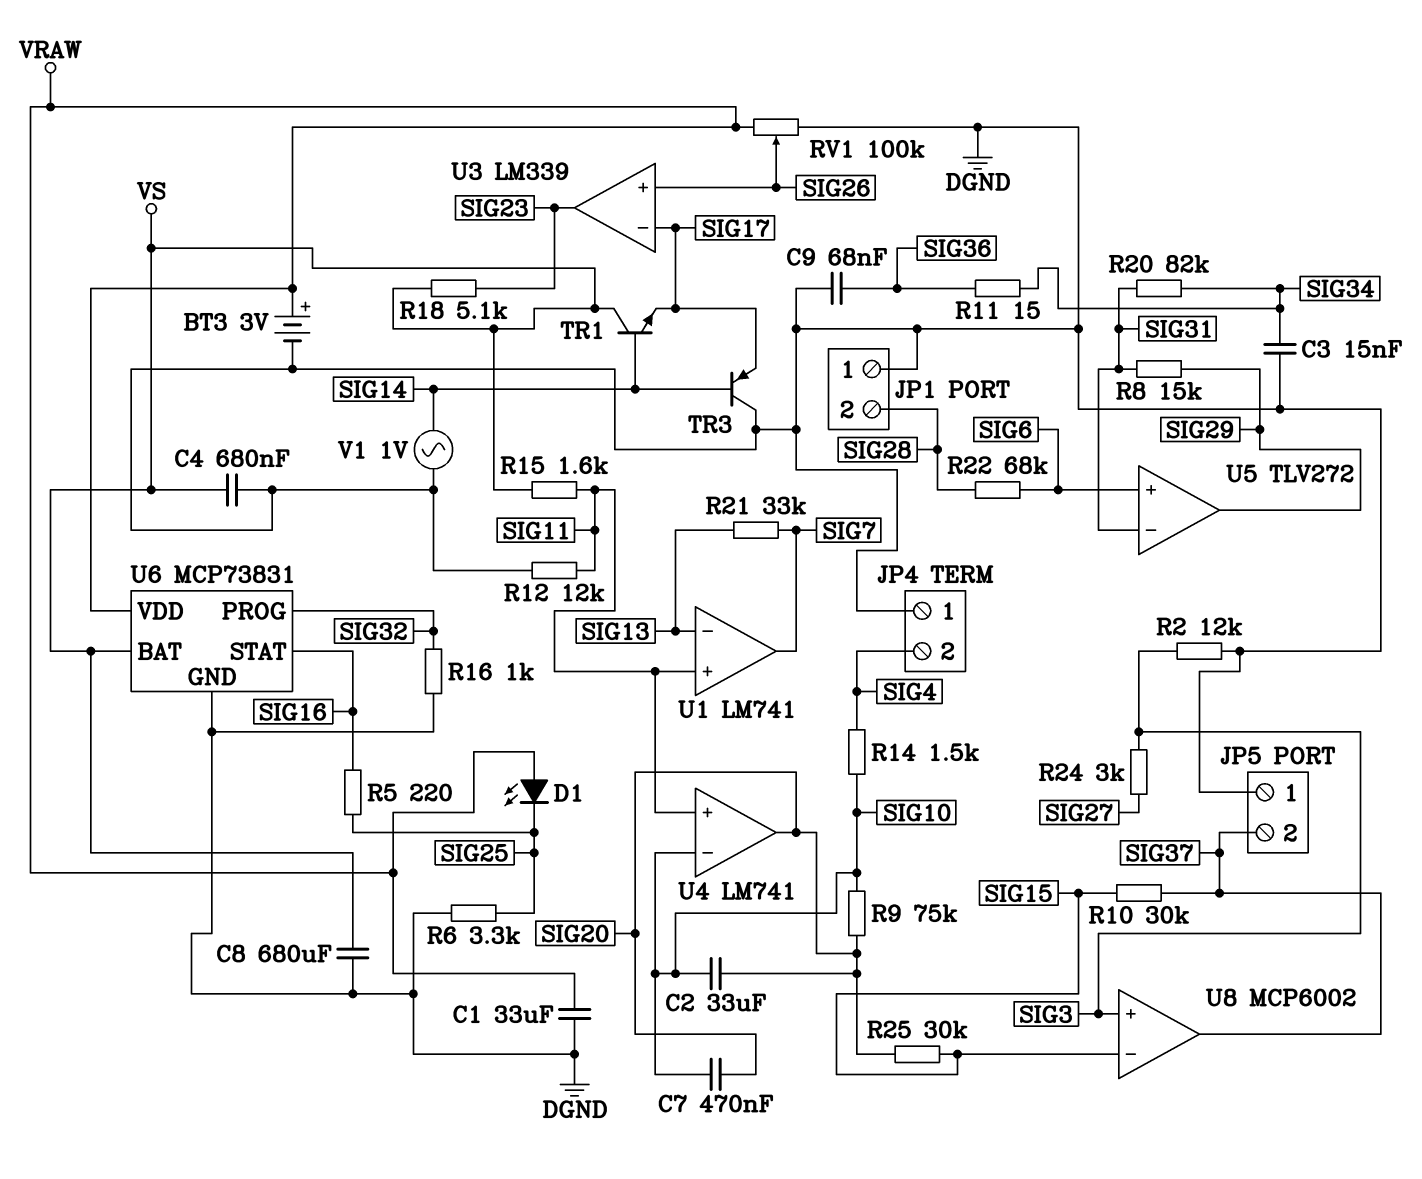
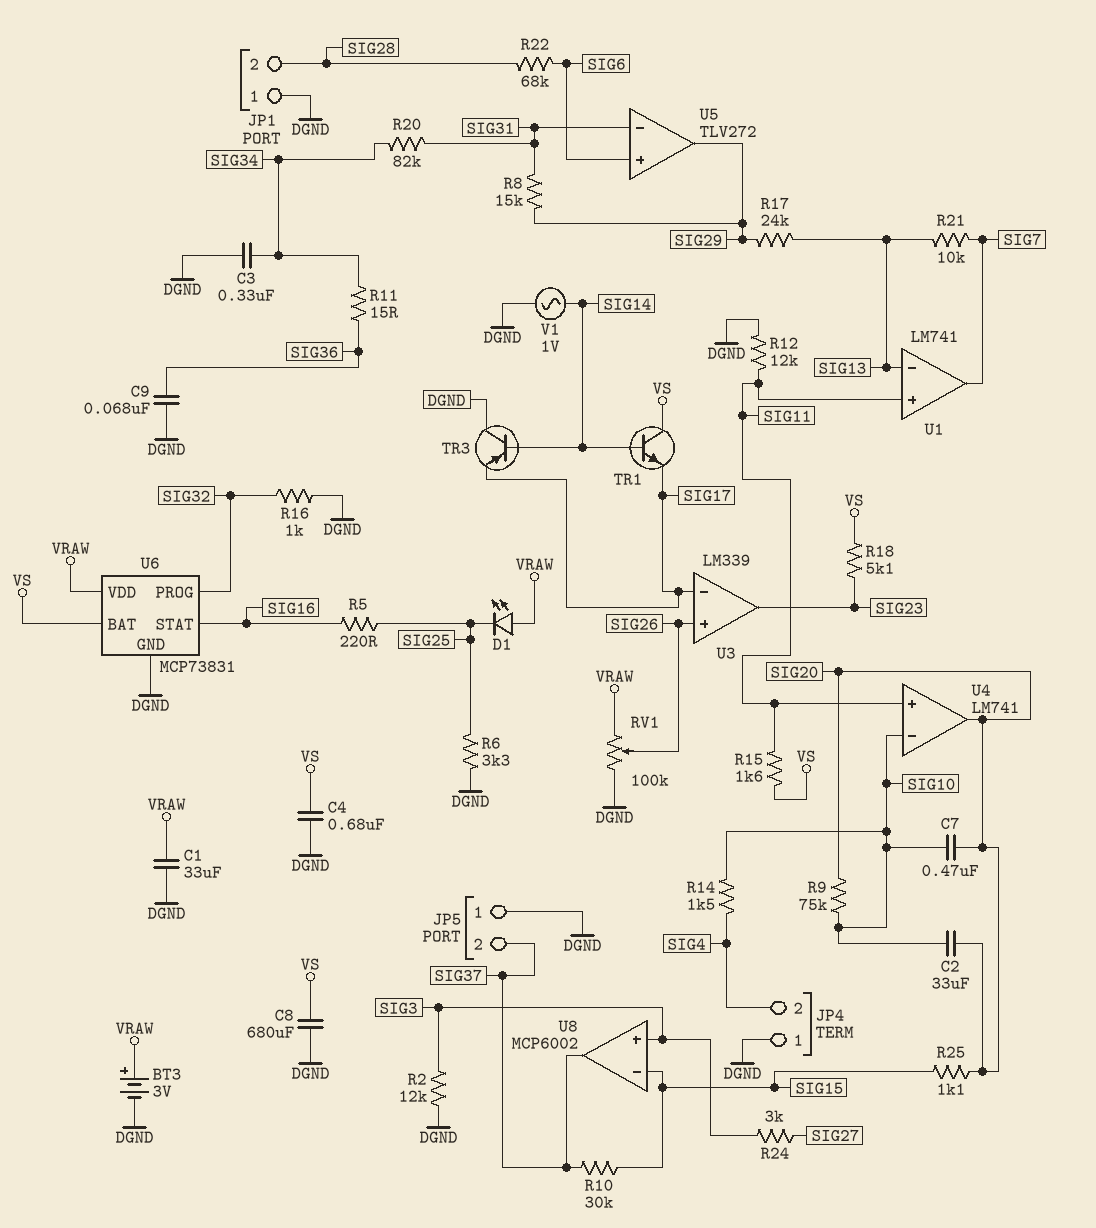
C3: 15nF (DGND, SIG34) -> 330nF (DGND, SIG34)
R17: none -> 24k (SIG13, SIG29)
R21: 33k (SIG7, SIG13) -> 10k (SIG7, SIG13)
R25: 30k (SIG15, SIG20) -> 1.1k (SIG15, SIG20)

